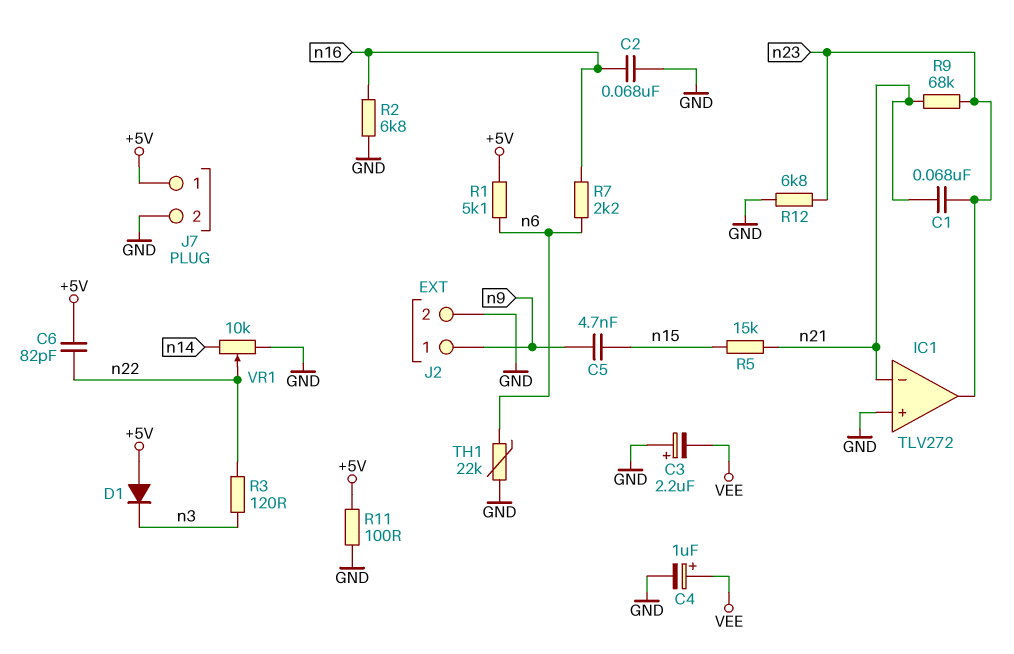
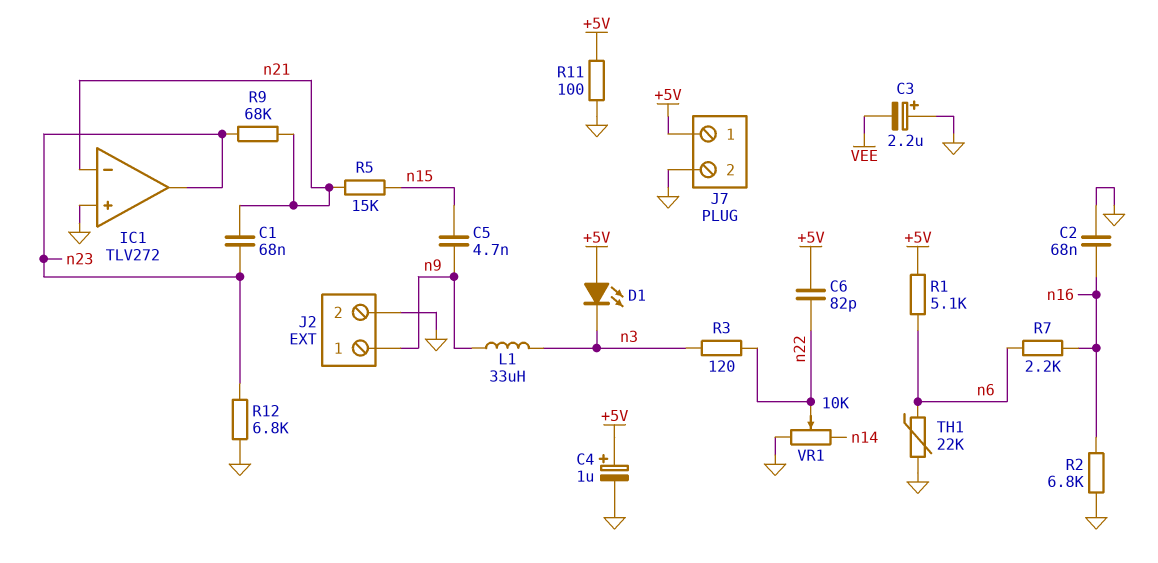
C4: 1uF (plus VEE, minus GND) -> 1uF (plus +5V, minus GND)
D1: diode (A +5V, K n3) -> LED (A +5V, K n3)
L1: none -> 33uH (n3, n9)

